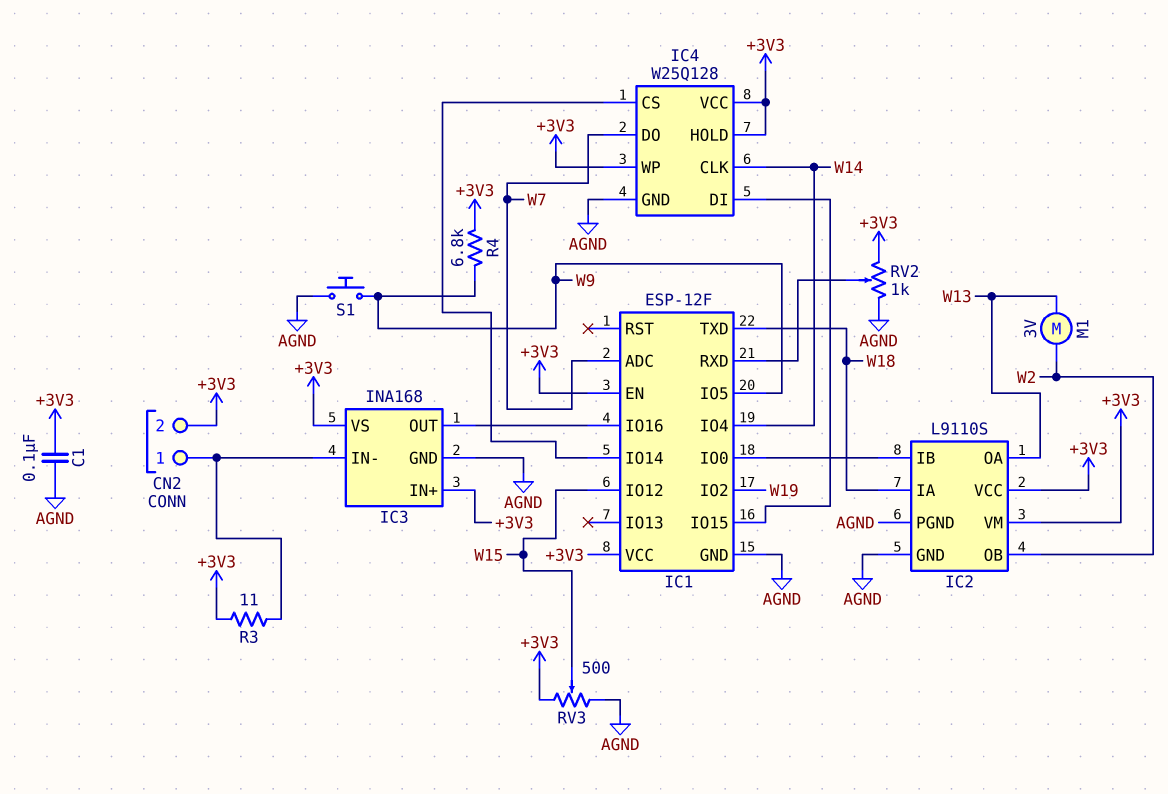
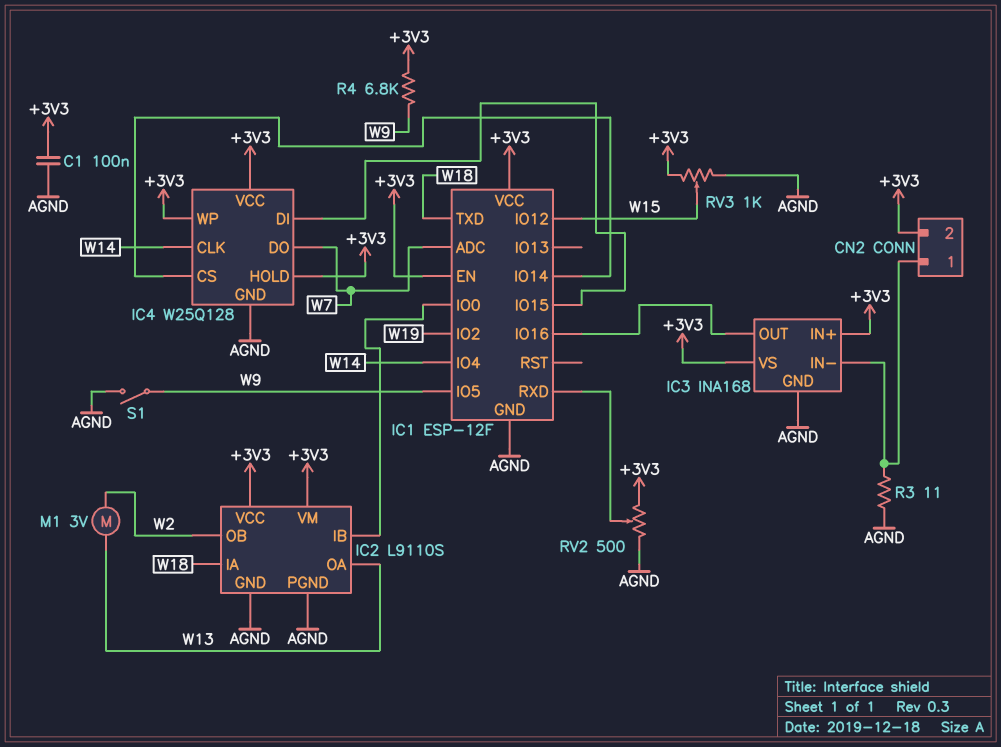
R3: 11 (+3V3, CN2/1) -> 11 (AGND, CN2/1)
RV2: 1k (+3V3, AGND, wiper IC1/RXD) -> 500 (+3V3, AGND, wiper IC1/RXD)
RV3: 500 (+3V3, AGND, wiper W15) -> 1k (+3V3, AGND, wiper W15)
S1: button (AGND, W9) -> switch (AGND, W9)

